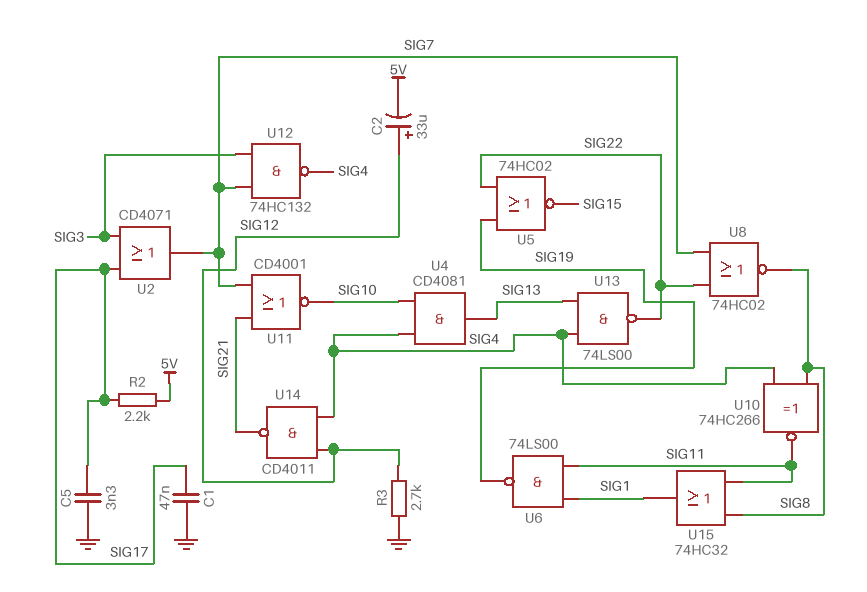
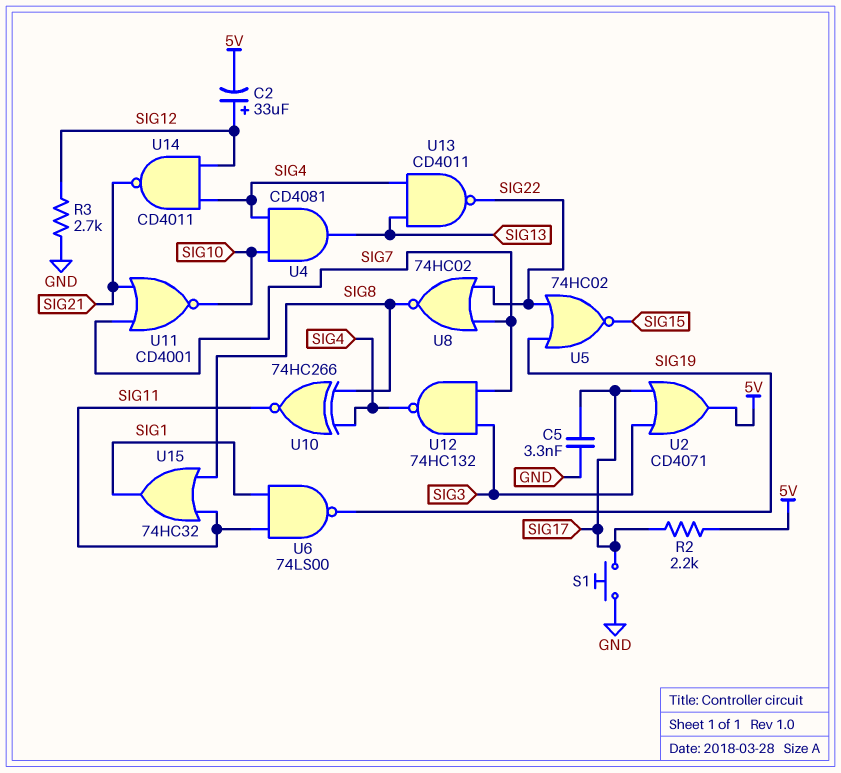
C1: 47nF (GND, SIG17) -> none
S1: none -> button (GND, SIG17)
U2: OR CD4071 (in SIG3, in SIG17, out SIG7) -> OR CD4071 (in SIG3, in SIG17, out 5V)
U13: NAND 74LS00 (in SIG4, in SIG13, out SIG22) -> NAND CD4011 (in SIG4, in SIG13, out SIG22)

